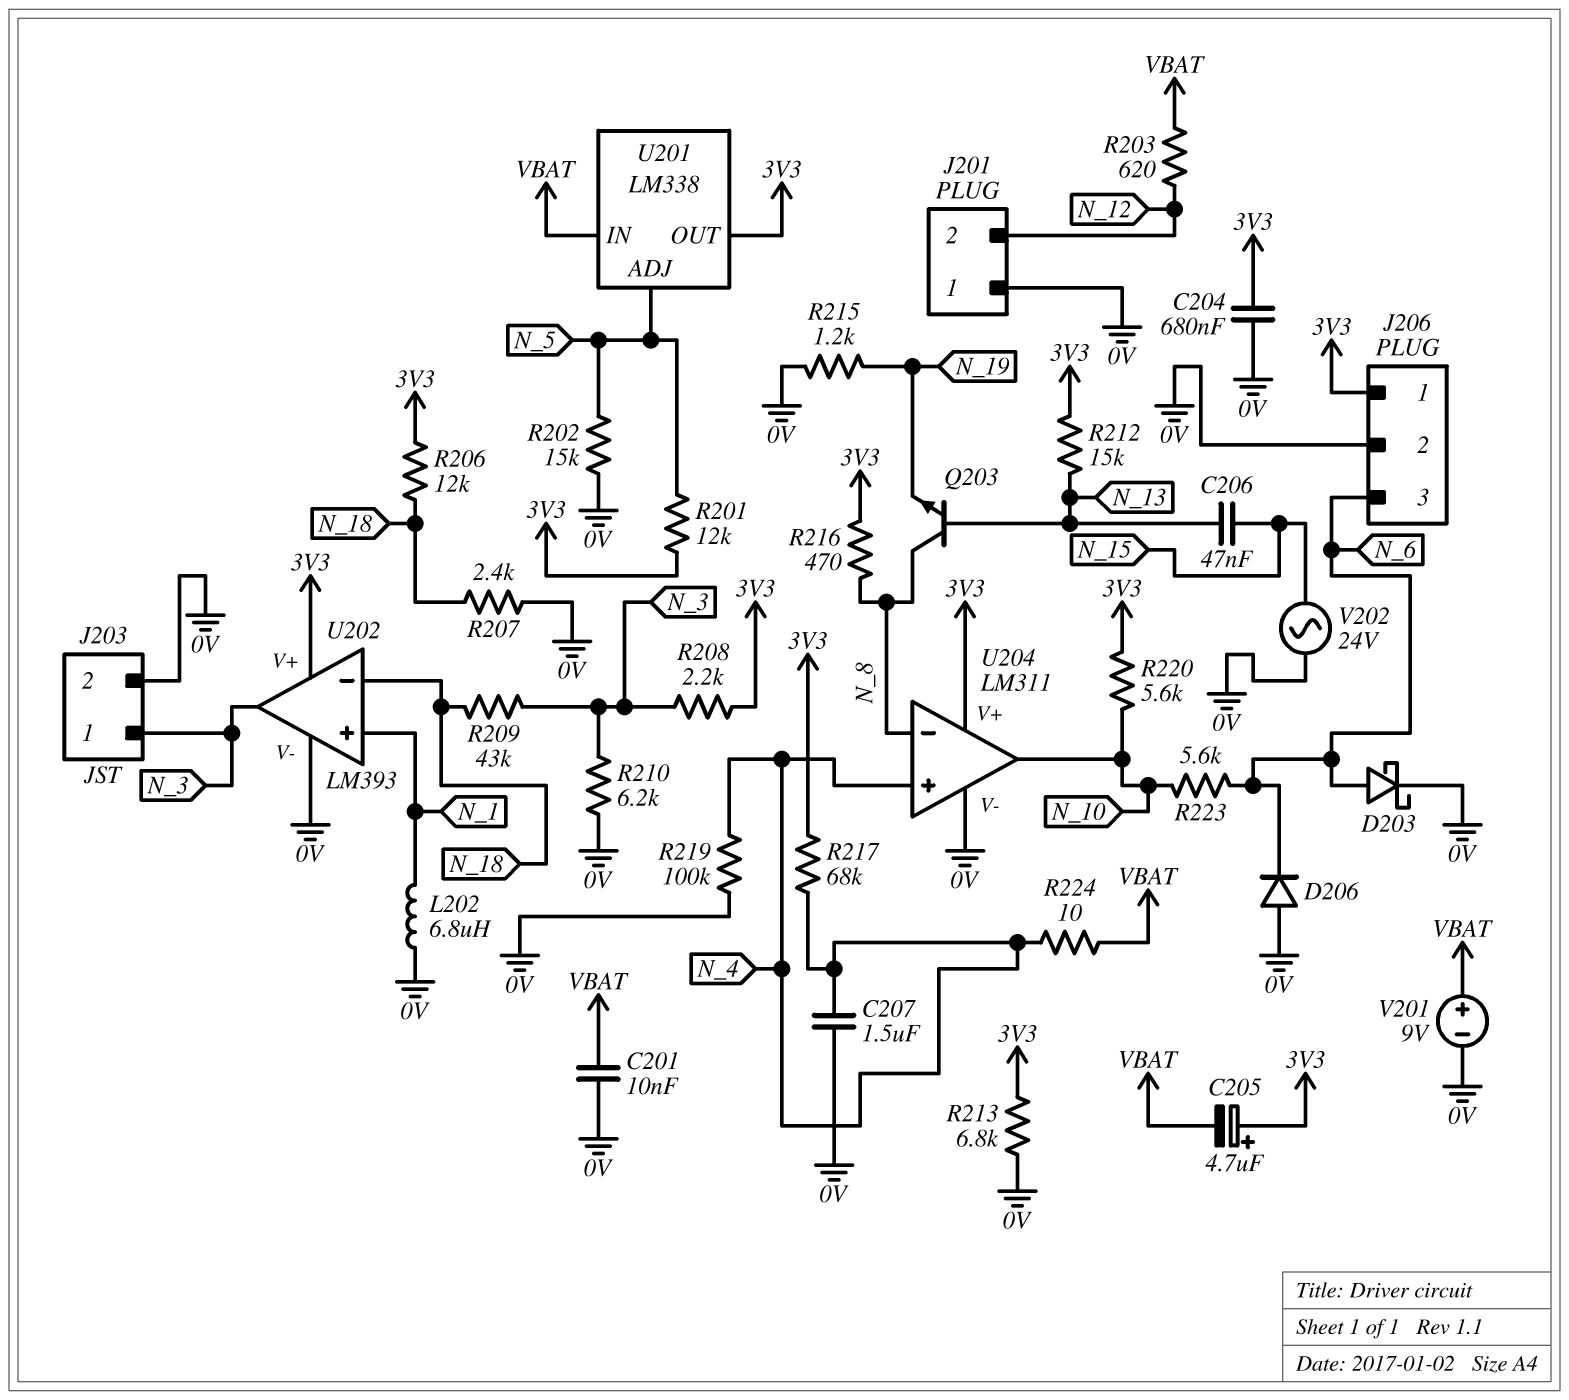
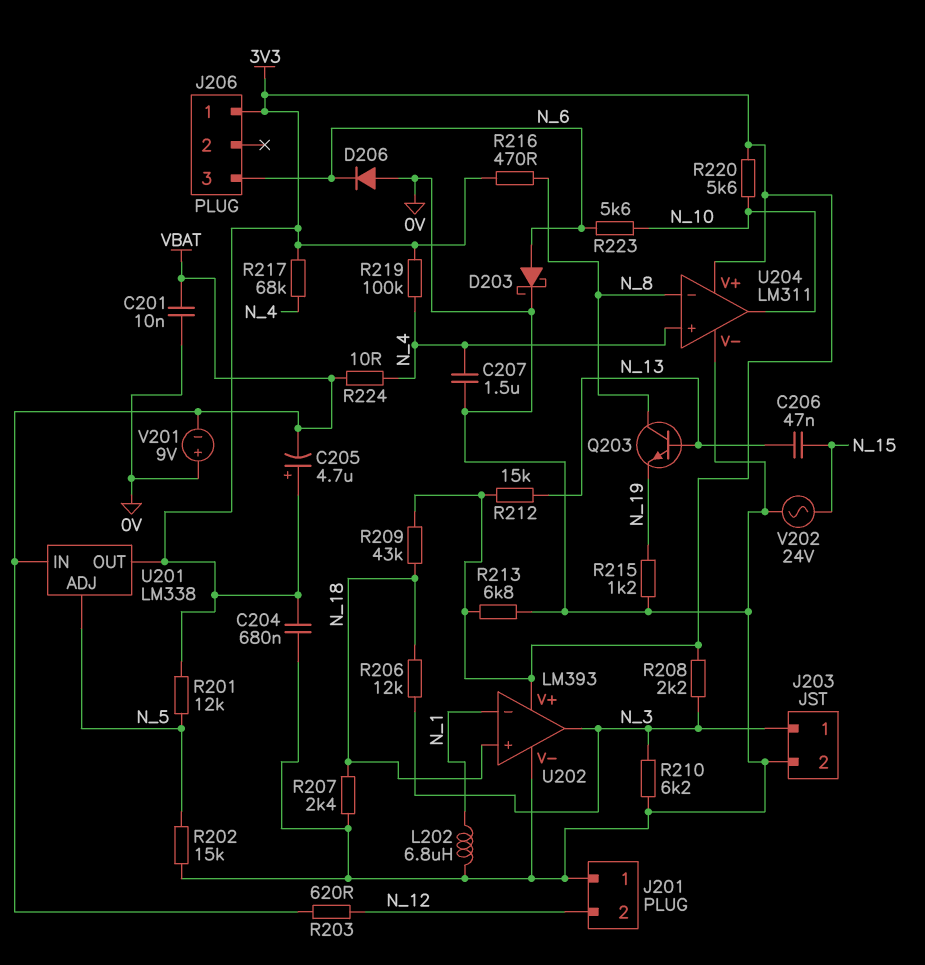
J206 pin 2: 0V -> none
R206: 12k (3V3, N_18) -> 12k (N_3, N_18)
R209: 43k (N_3, N_18) -> 43k (3V3, N_18)
R219: 100k (0V, N_4) -> 100k (3V3, N_4)
U202 pin in+: N_1 -> N_18
U202 pin in-: N_18 -> N_1
V201: 9V (plus VBAT, minus 0V) -> 9V (plus 0V, minus VBAT)

